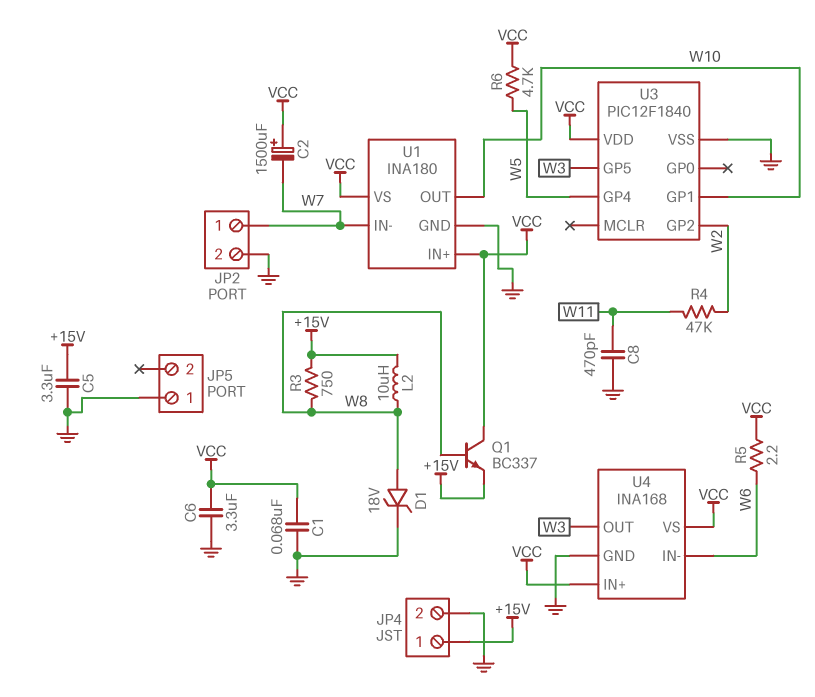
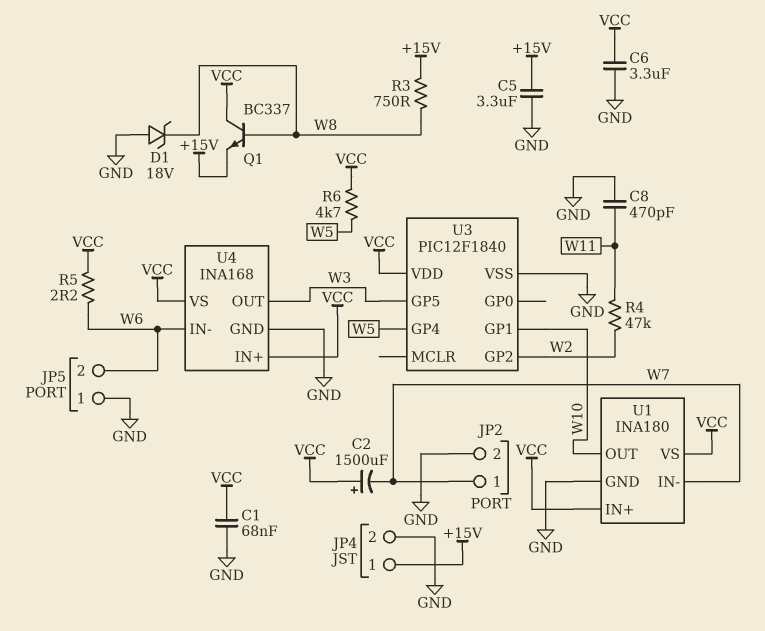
D1: zener 18V (A W8, K GND) -> zener 18V (A GND, K W8)
JP5 pin 2: none -> W6
L2: 10uH (+15V, W8) -> none

